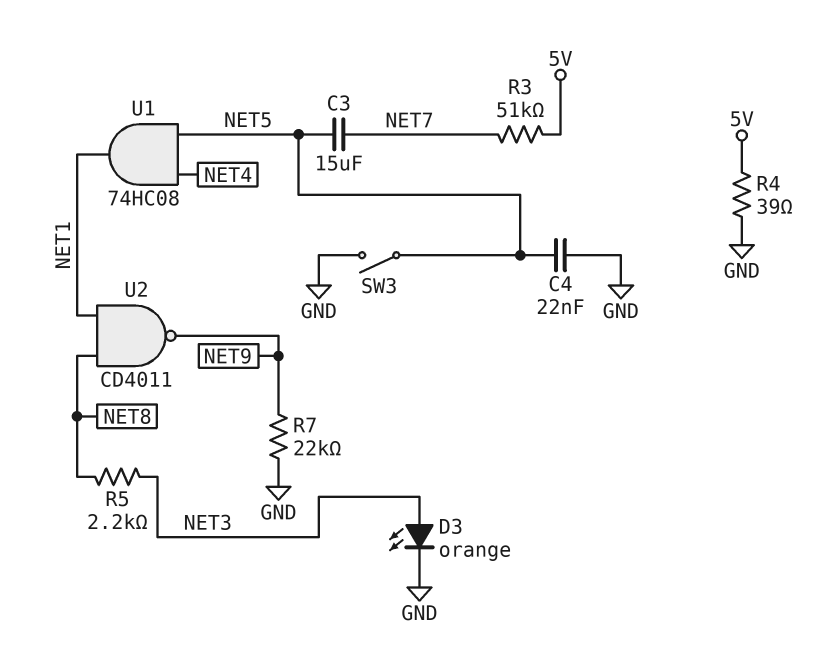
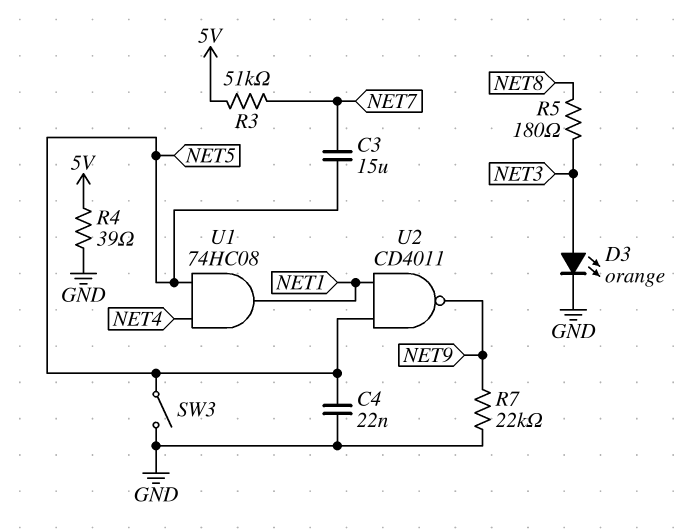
R5: 2.2k (NET3, NET8) -> 180 (NET3, NET8)
U2: NAND CD4011 (in NET1, in NET8, out NET9) -> NAND CD4011 (in NET1, in NET5, out NET9)

